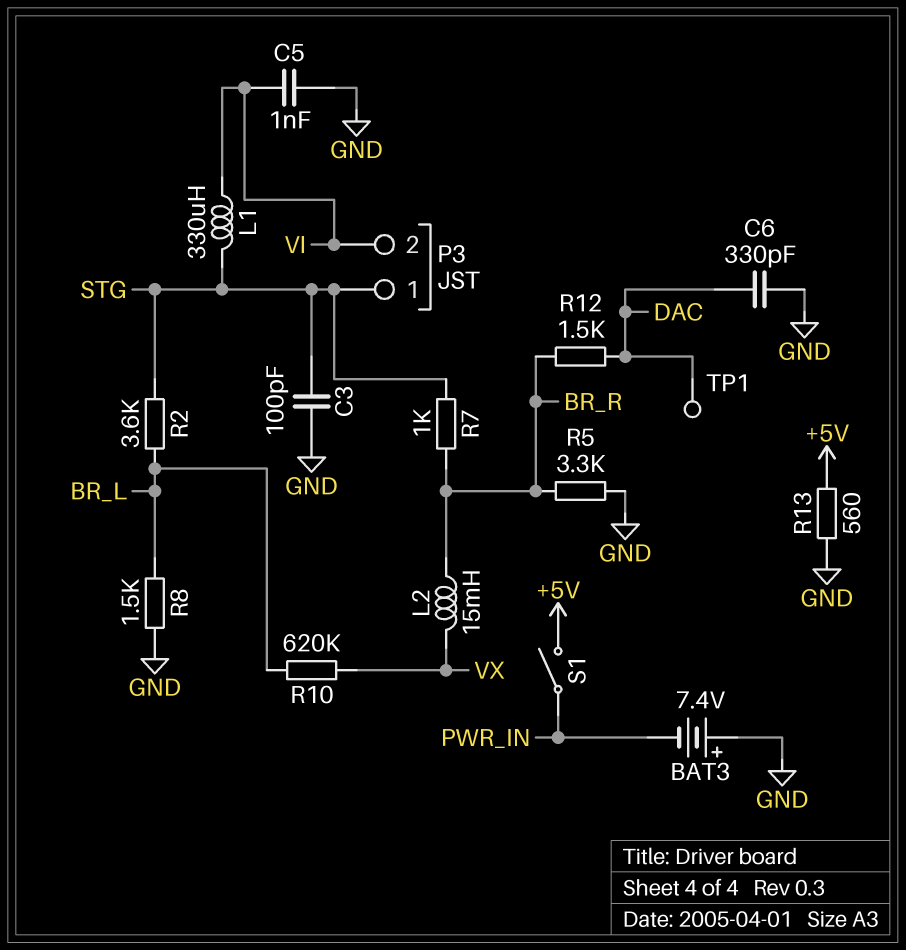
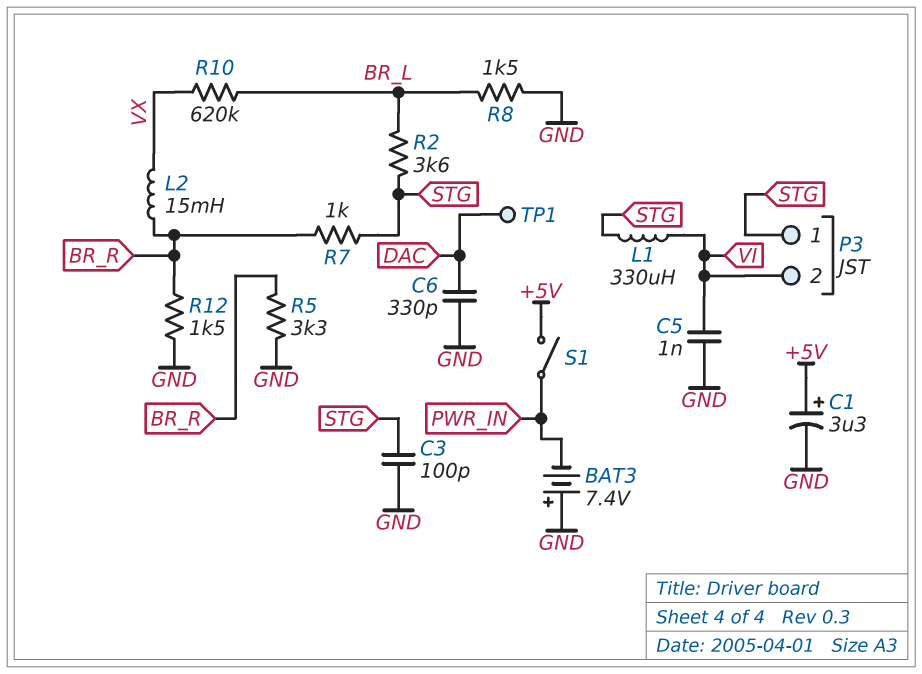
C1: none -> 3.3uF (plus +5V, minus GND)
R12: 1.5k (BR_R, DAC) -> 1.5k (BR_R, GND)
R13: 560 (+5V, GND) -> none

